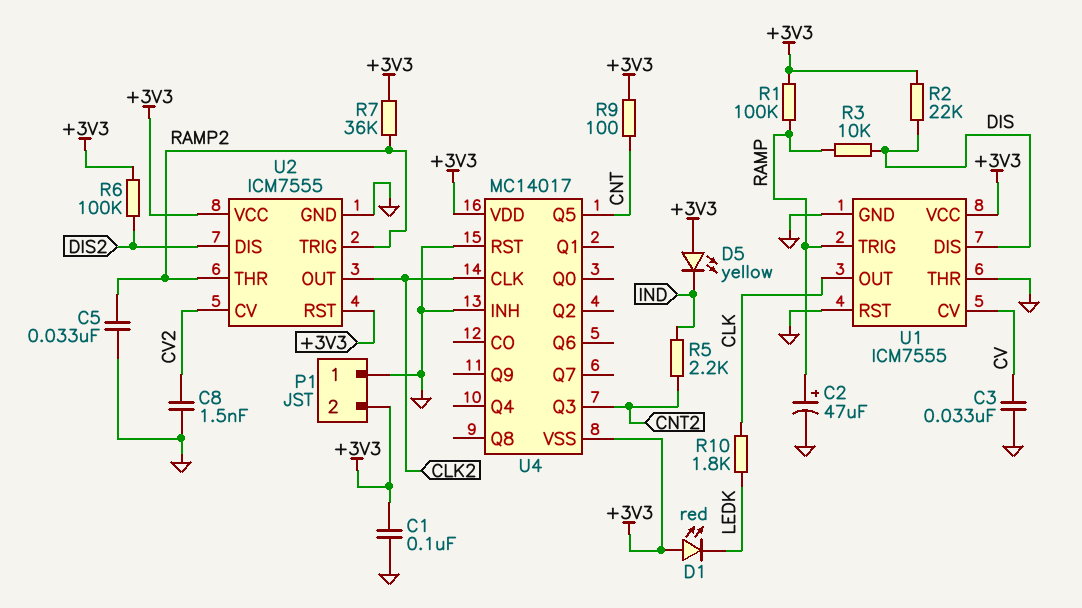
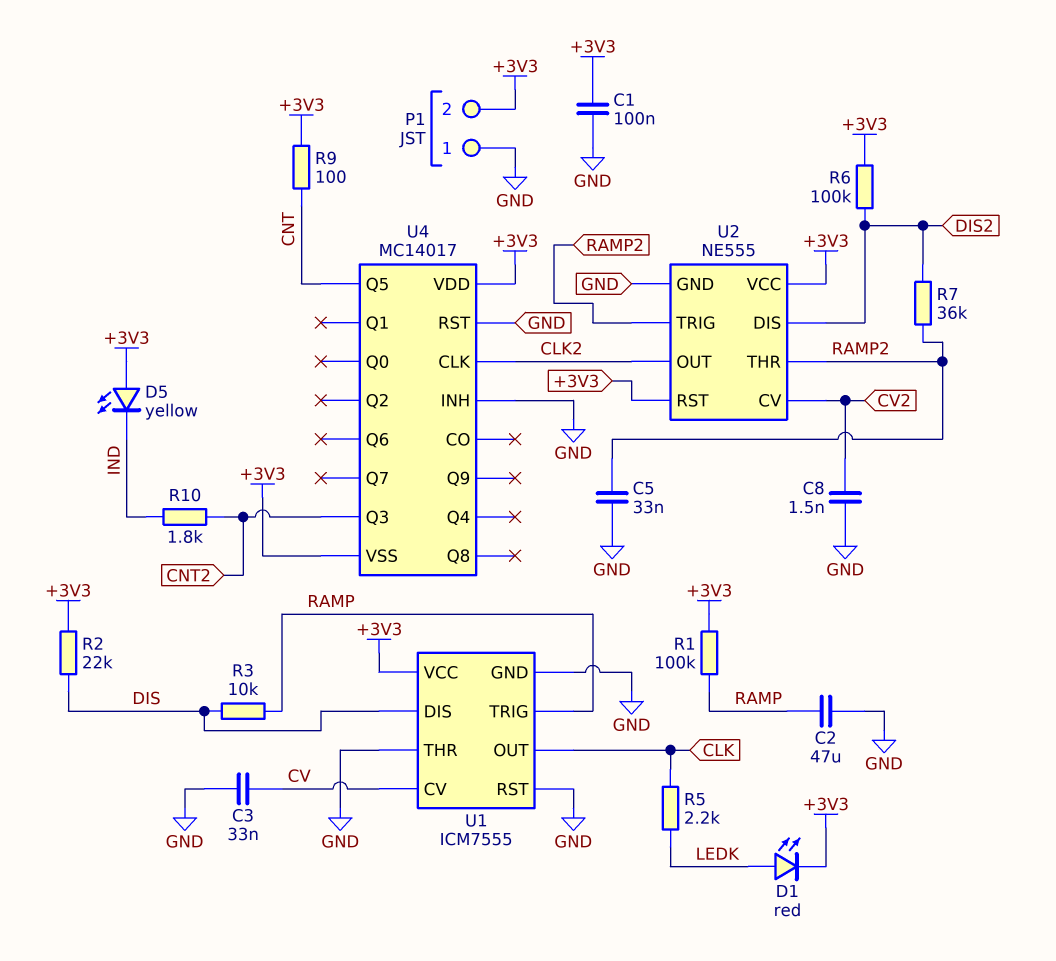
C2: 47uF (plus RAMP, minus GND) -> 47uF (GND, RAMP)
D1: LED red (A +3V3, K LEDK) -> LED red (A LEDK, K +3V3)
R5: 2.2k (CNT2, IND) -> 2.2k (CLK, LEDK)
R7: 36k (+3V3, RAMP2) -> 36k (DIS2, RAMP2)
R10: 1.8k (CLK, LEDK) -> 1.8k (CNT2, IND)
U2: ICM7555 -> NE555

